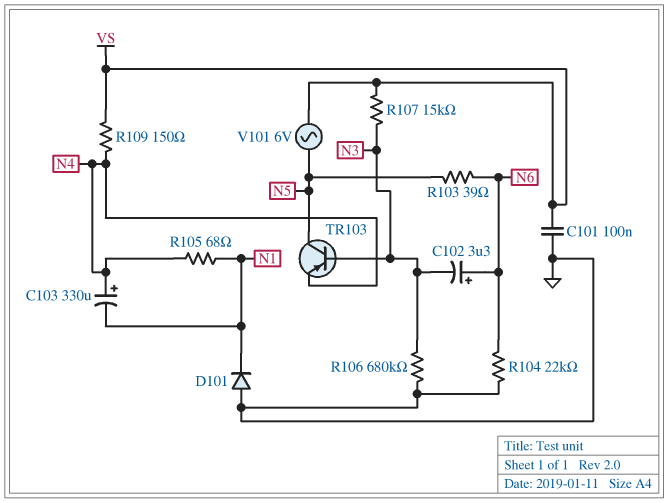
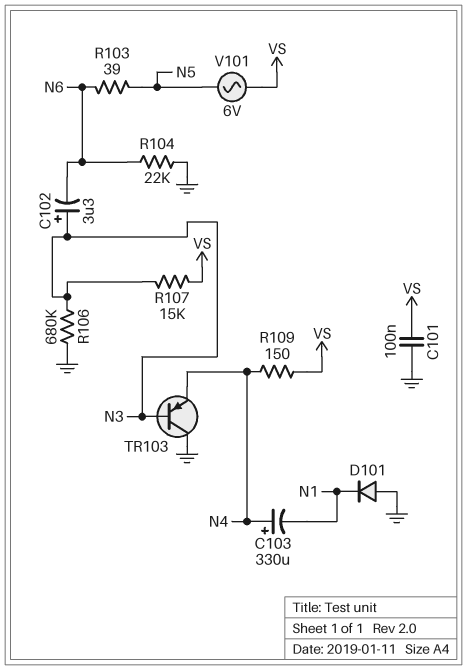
C102: 3.3uF (plus N6, minus N3) -> 3.3uF (plus N3, minus N6)
R105: 68 (N1, N4) -> none
TR103: PNP (B N3, C N5, E N4) -> PNP (B N3, C GND, E N4)

